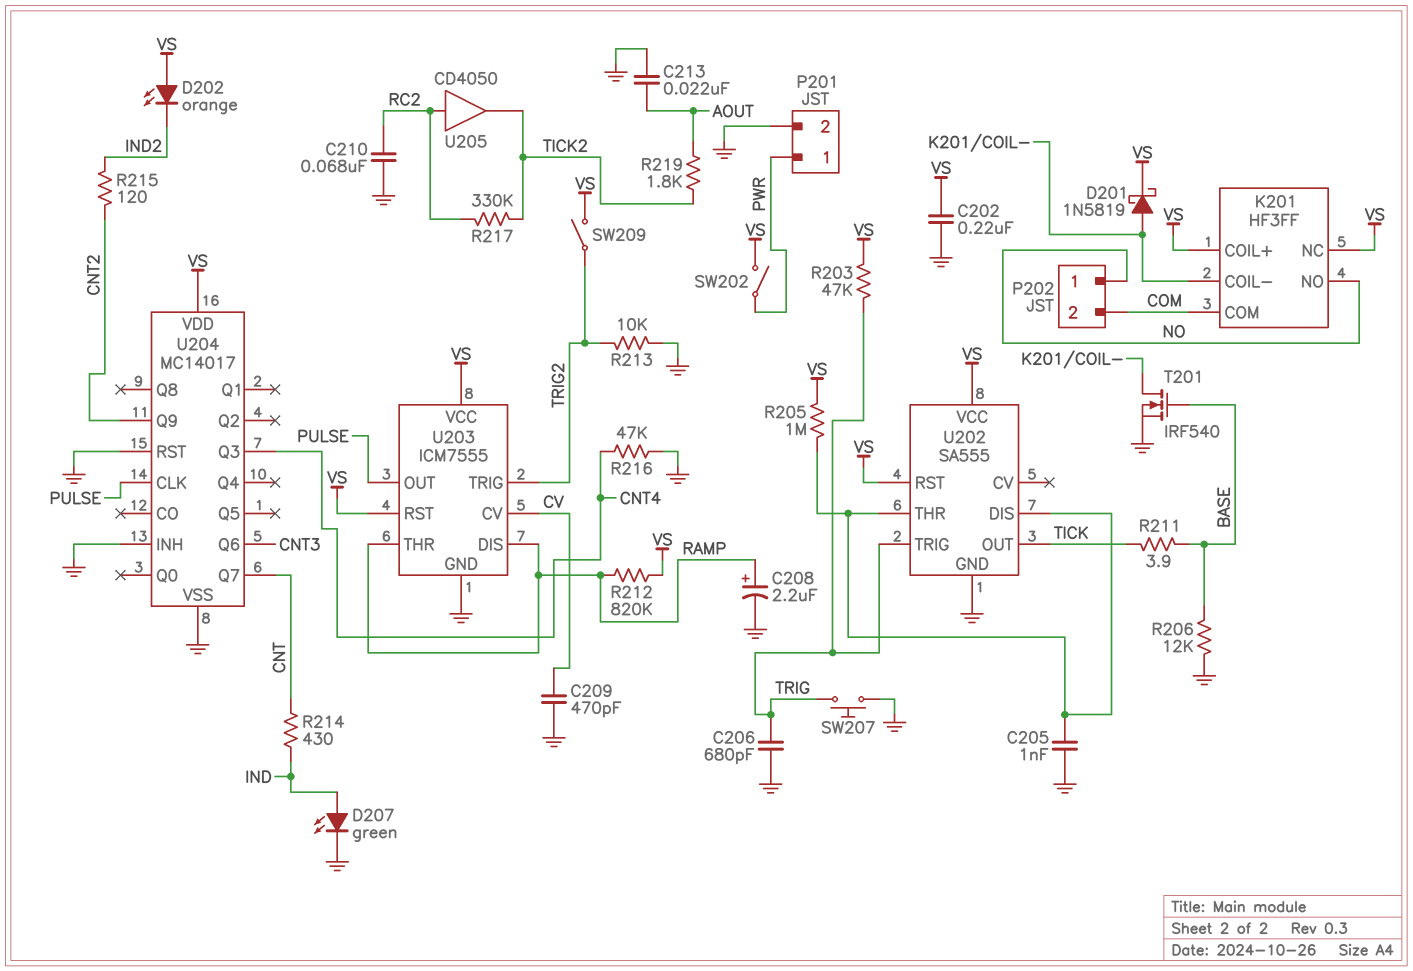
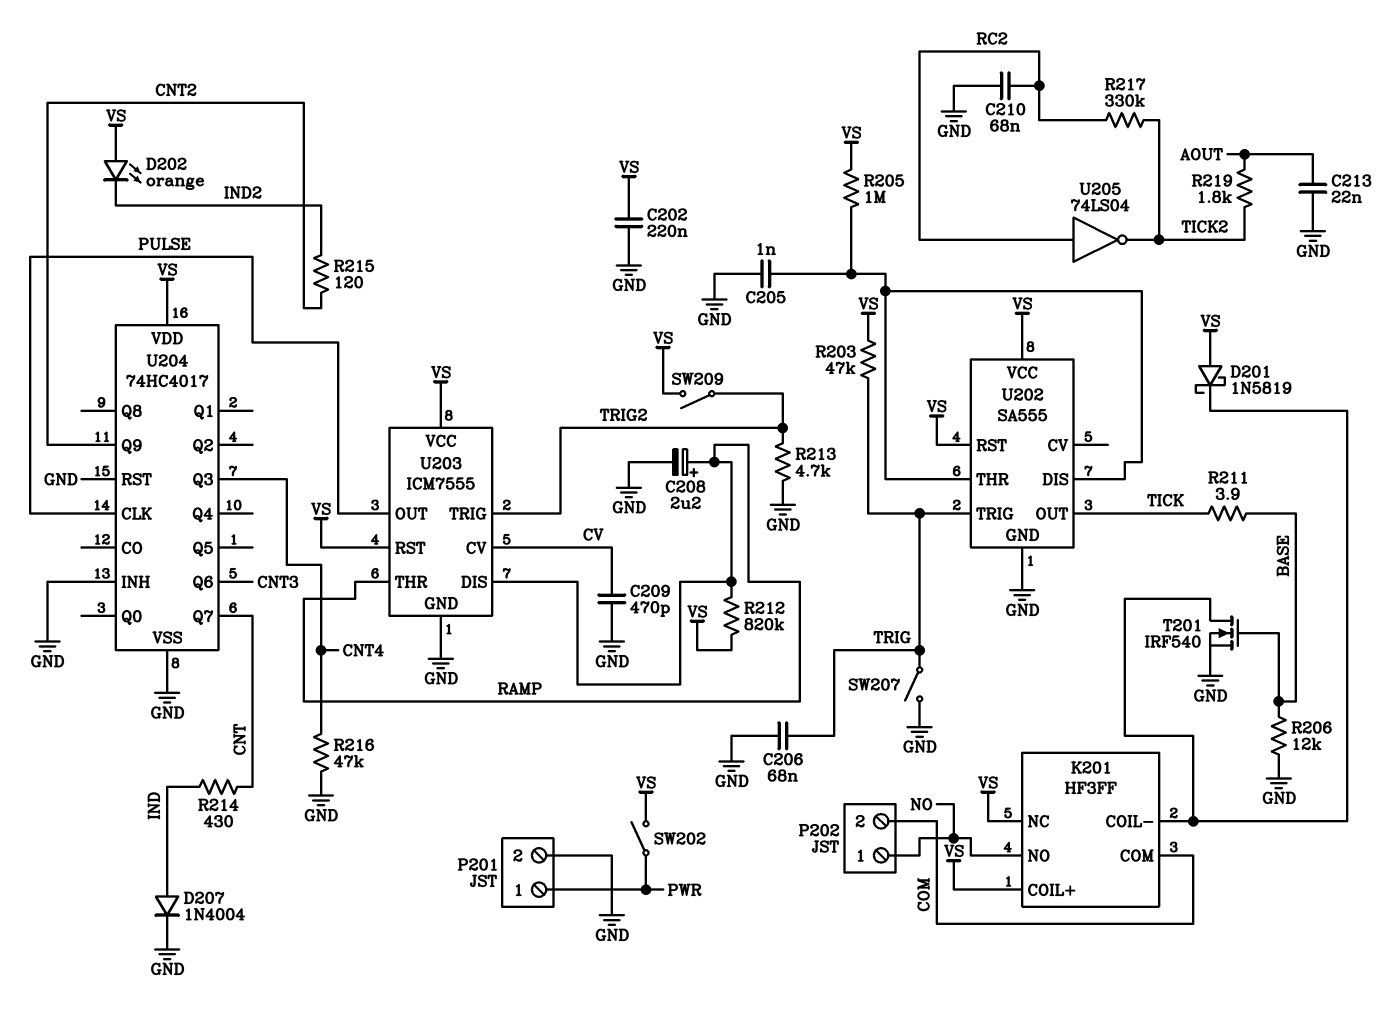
C206: 680pF (GND, TRIG) -> 68nF (GND, TRIG)
D201: schottky 1N5819 (A K201/COIL-, K VS) -> schottky 1N5819 (A VS, K K201/COIL-)
D207: LED green (A IND, K GND) -> diode 1N4004 (A IND, K GND)
R213: 10k (GND, TRIG2) -> 4.7k (GND, TRIG2)
SW207: button (GND, TRIG) -> switch (GND, TRIG)
U204: MC14017 -> 74HC4017
U205: buffer CD4050 (in RC2, out TICK2) -> NOT 74LS04 (in RC2, out TICK2)

